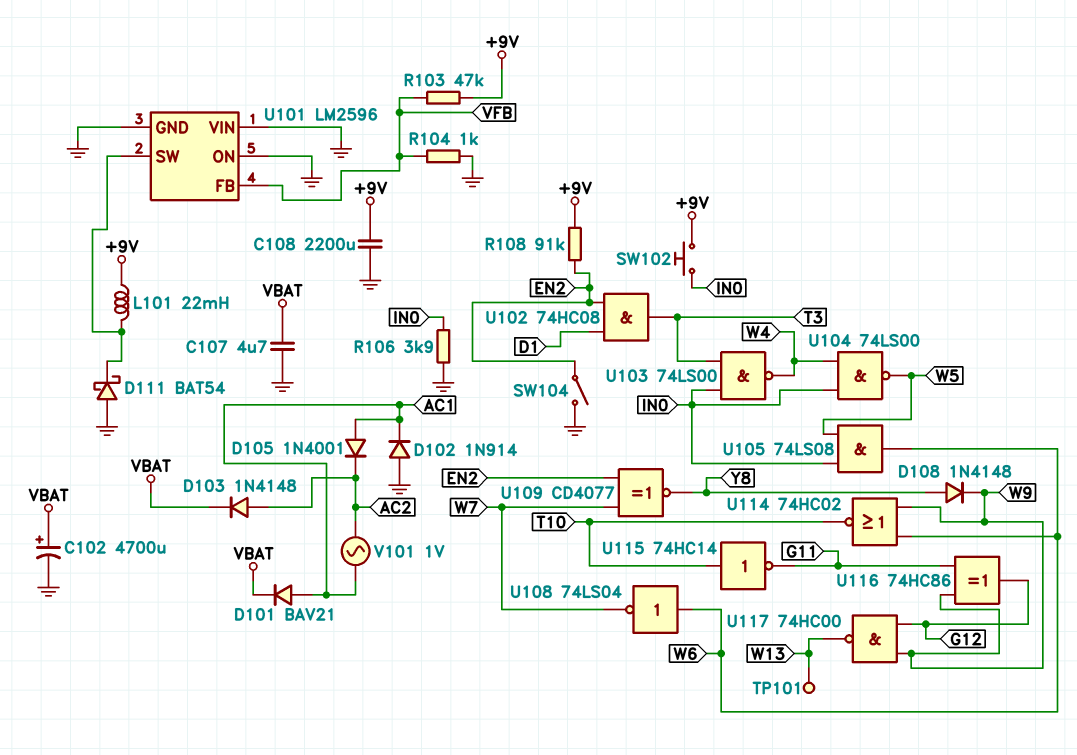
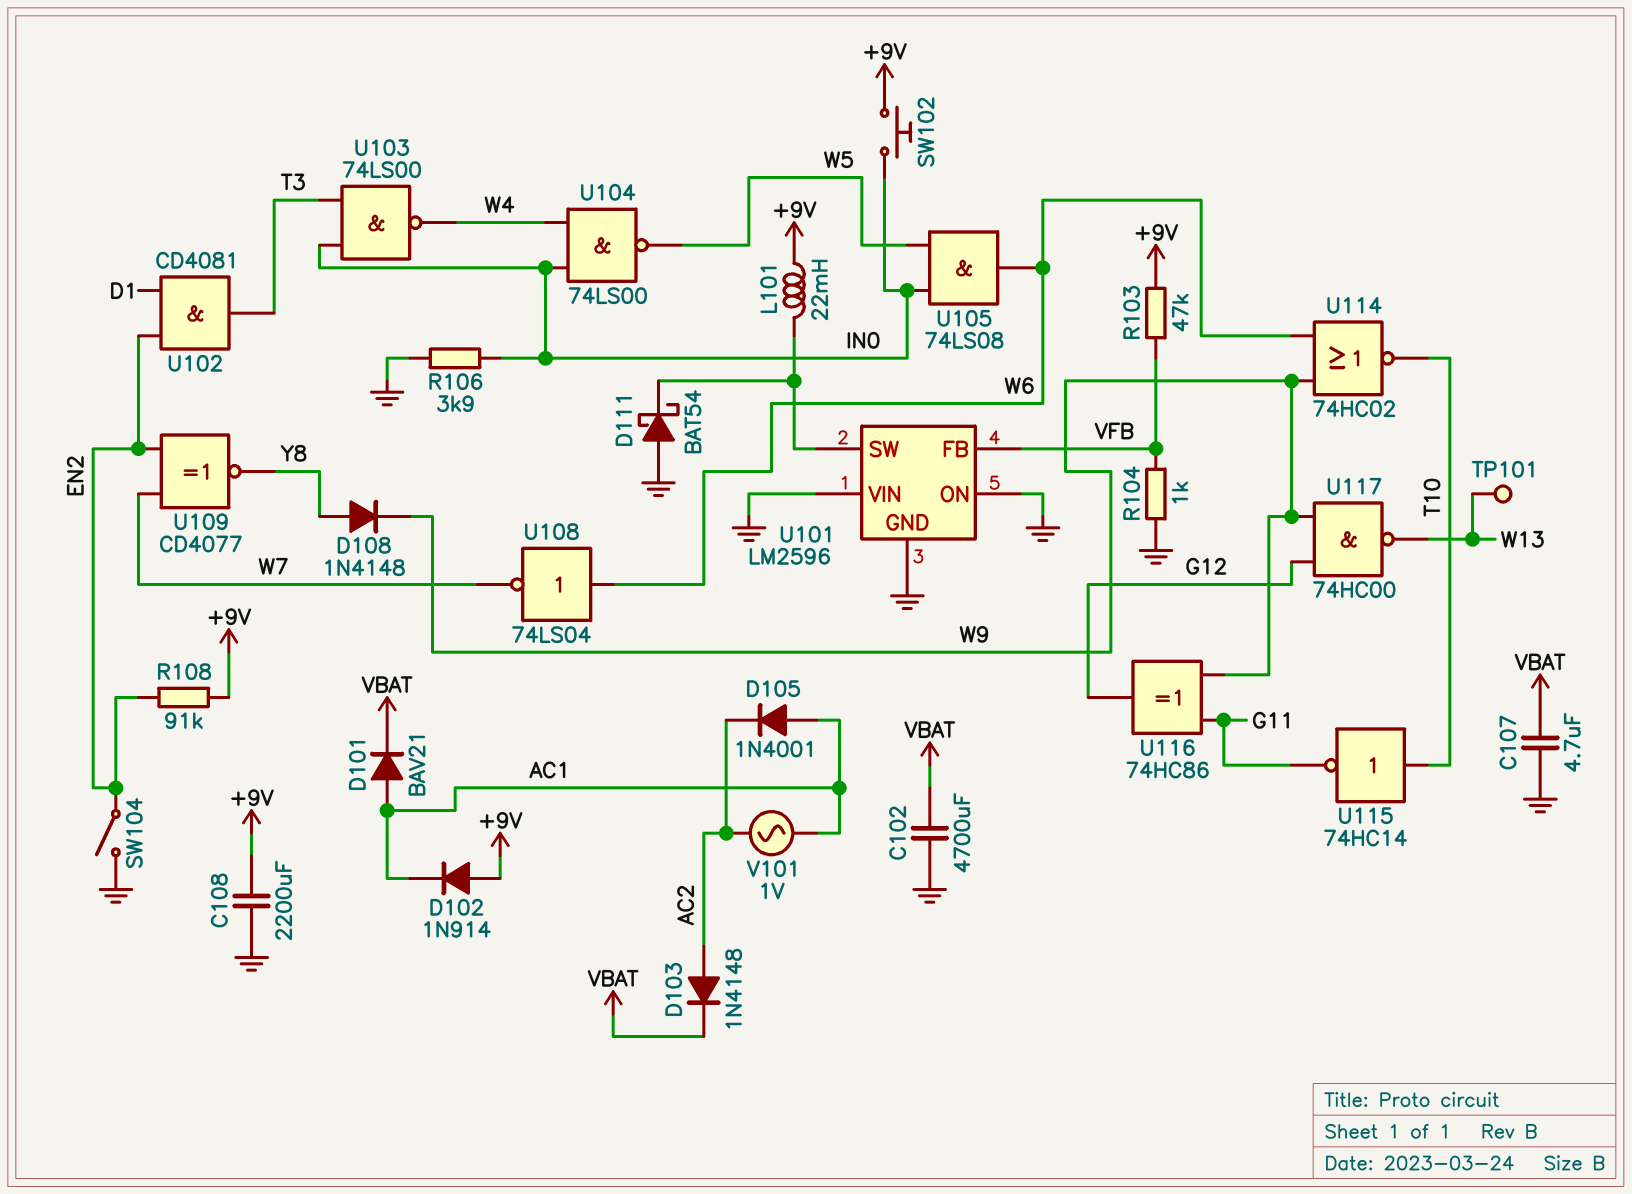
C102: 4700uF (plus VBAT, minus GND) -> 4700uF (GND, VBAT)
D102: diode 1N914 (A GND, K AC1) -> diode 1N914 (A +9V, K AC1)
U102: AND 74HC08 (in D1, in EN2, out T3) -> AND CD4081 (in D1, in EN2, out T3)

